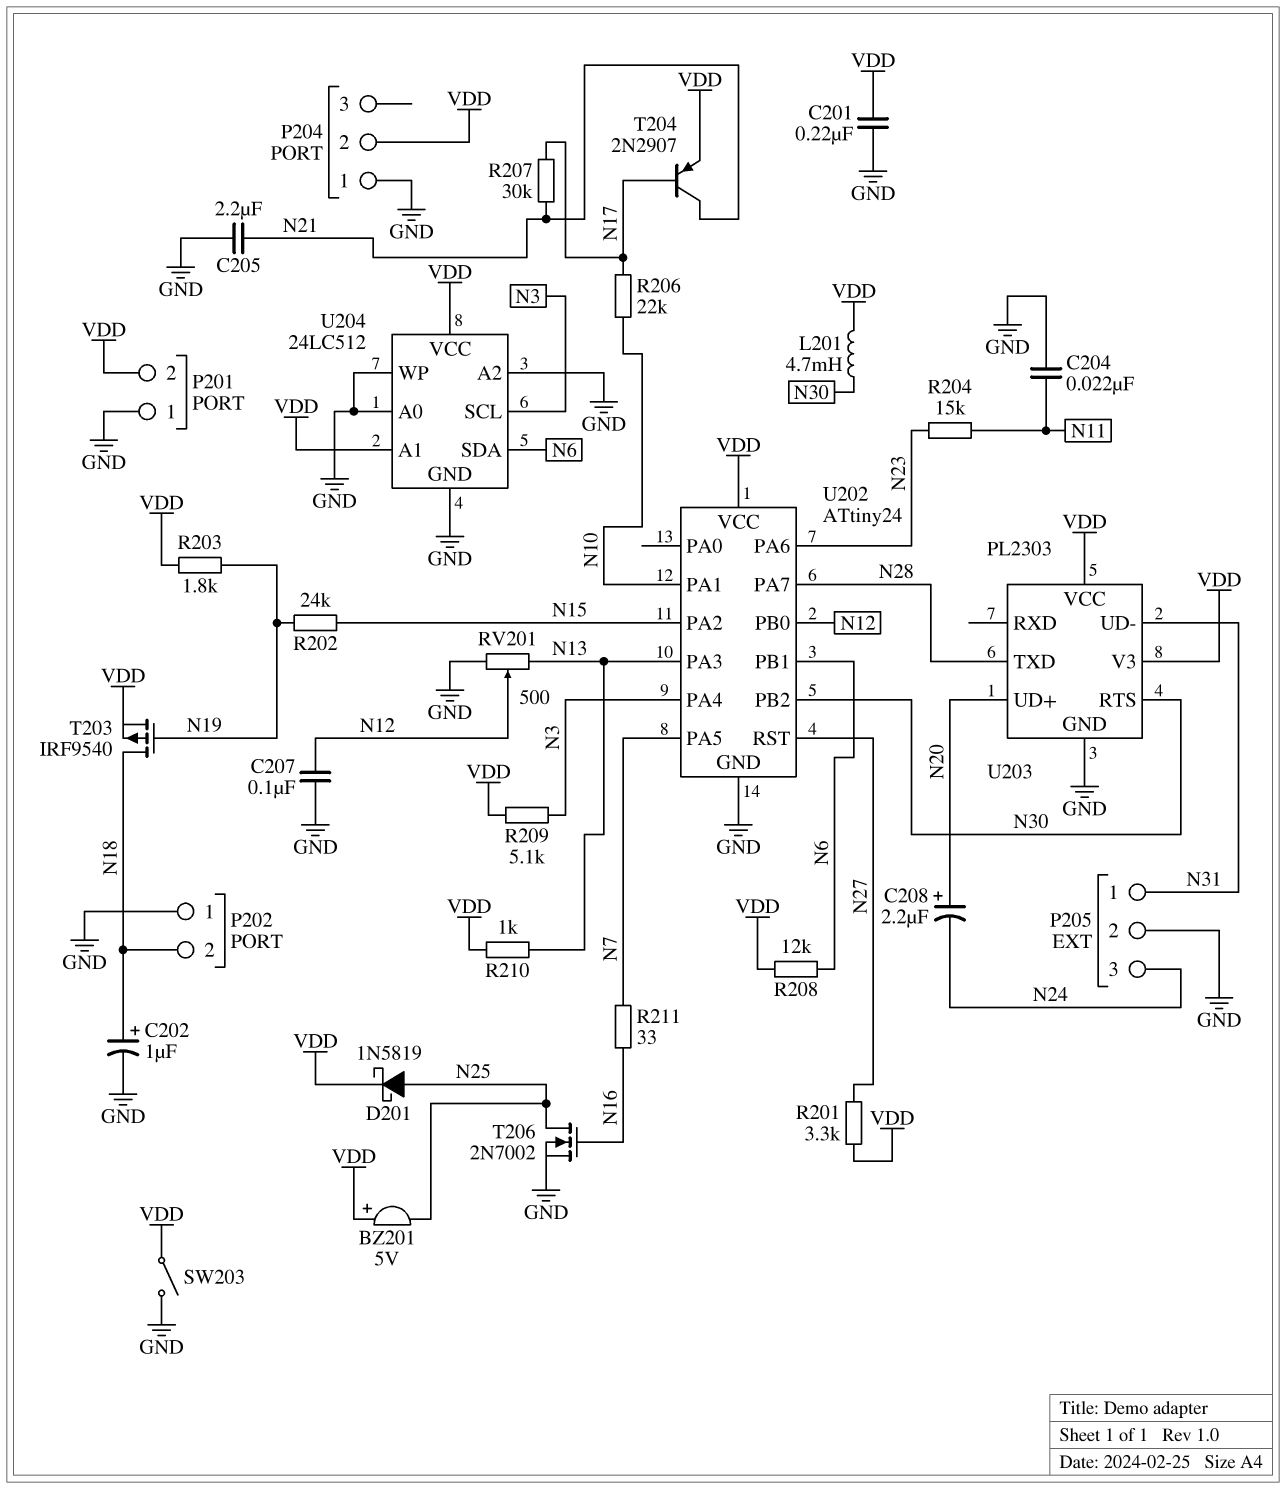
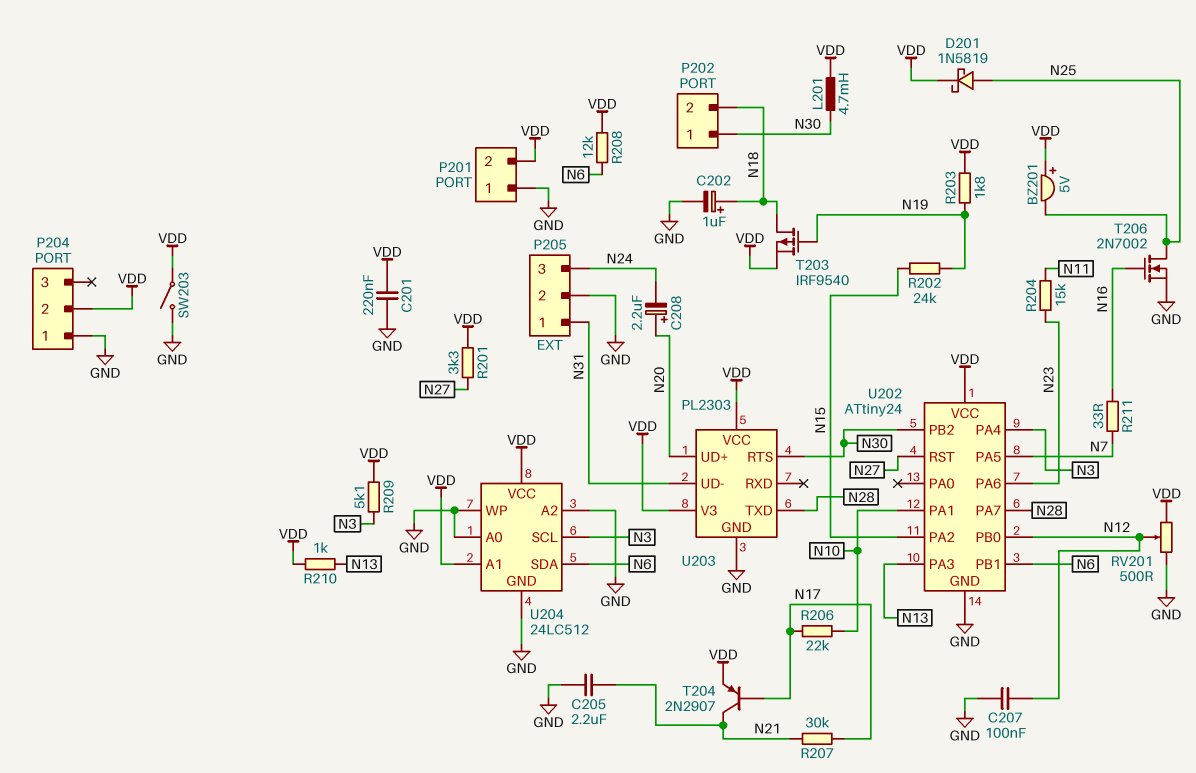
C204: 22nF (GND, N11) -> none
P202 pin 1: GND -> N30
RV201: 500 (GND, N13, wiper N12) -> 500 (GND, VDD, wiper N12)

